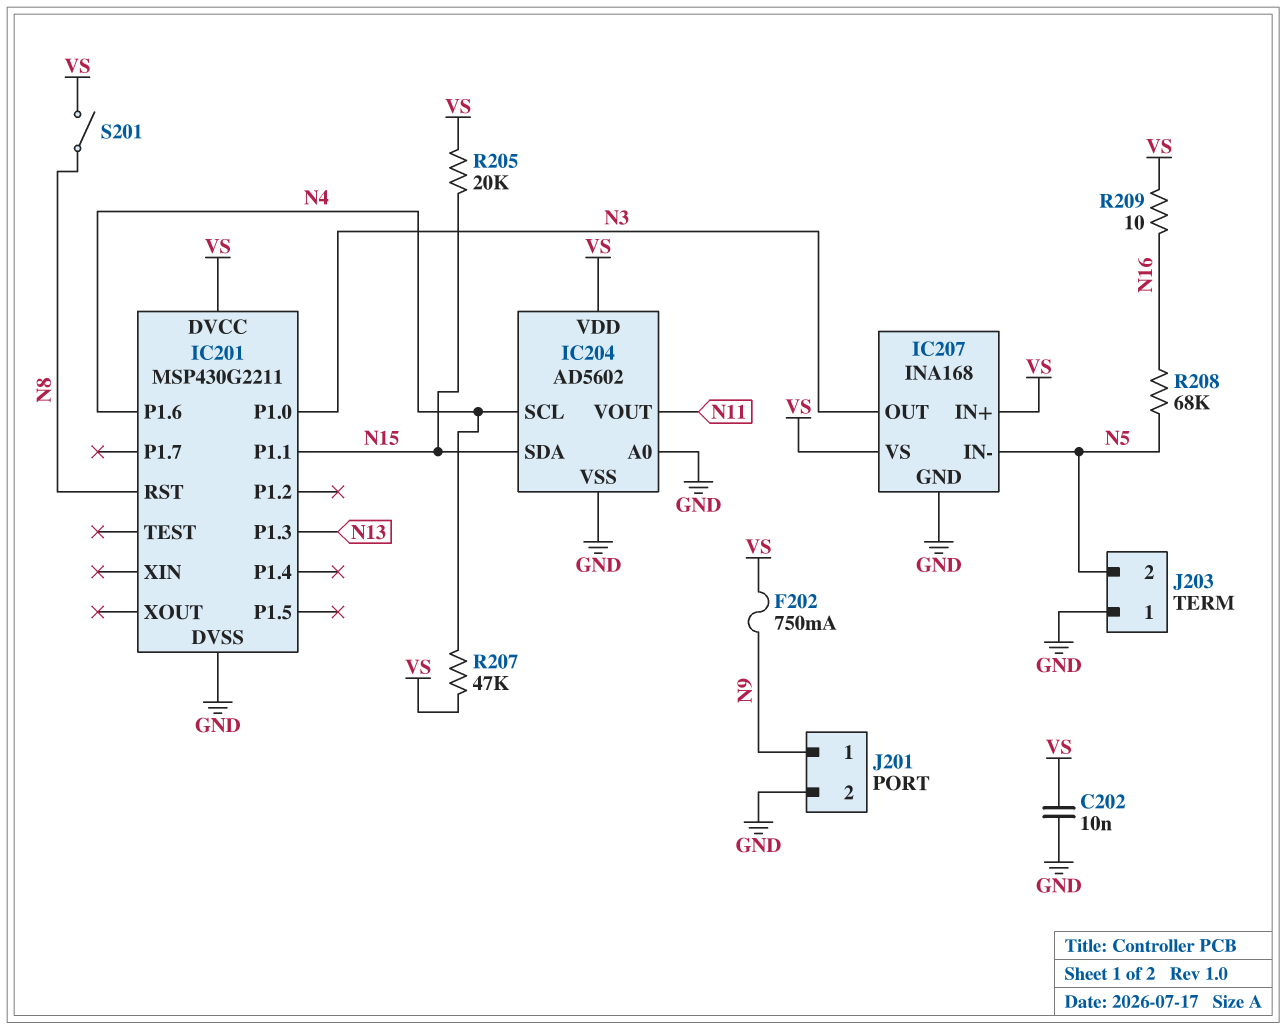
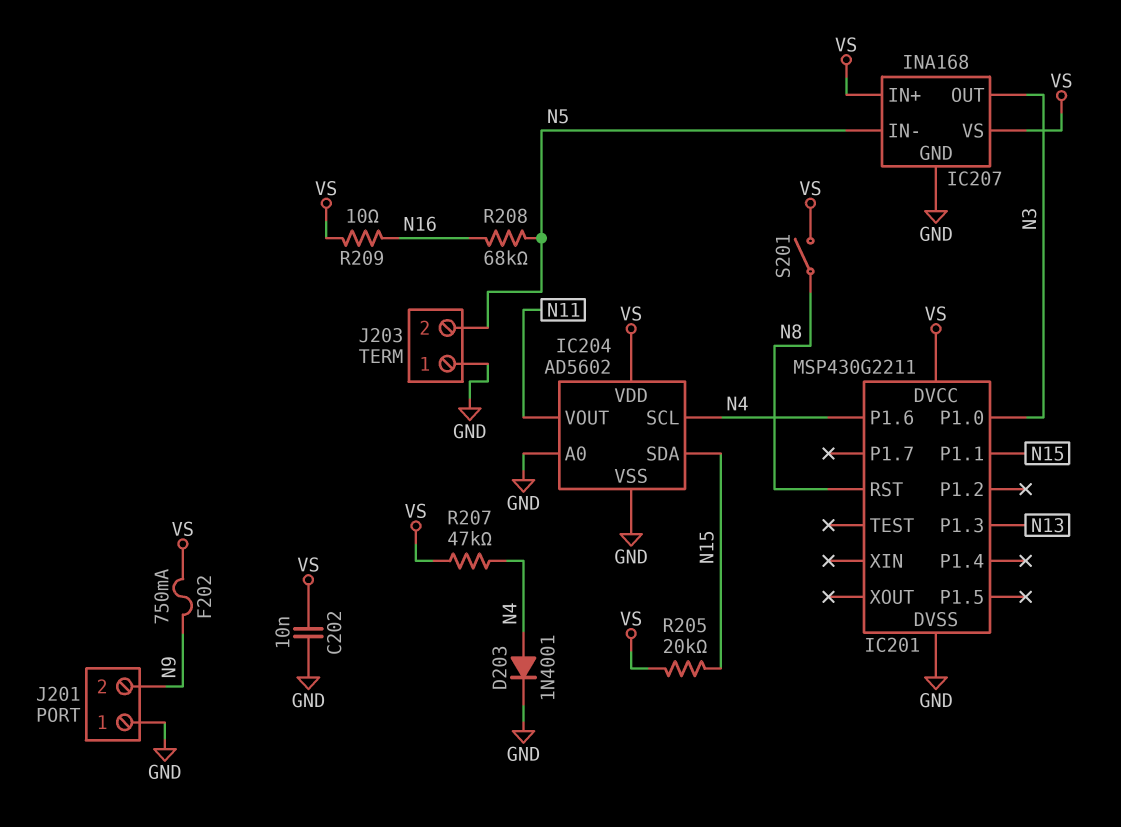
D203: none -> diode 1N4001 (A N4, K GND)
J201 pin 1: N9 -> GND
J201 pin 2: GND -> N9

